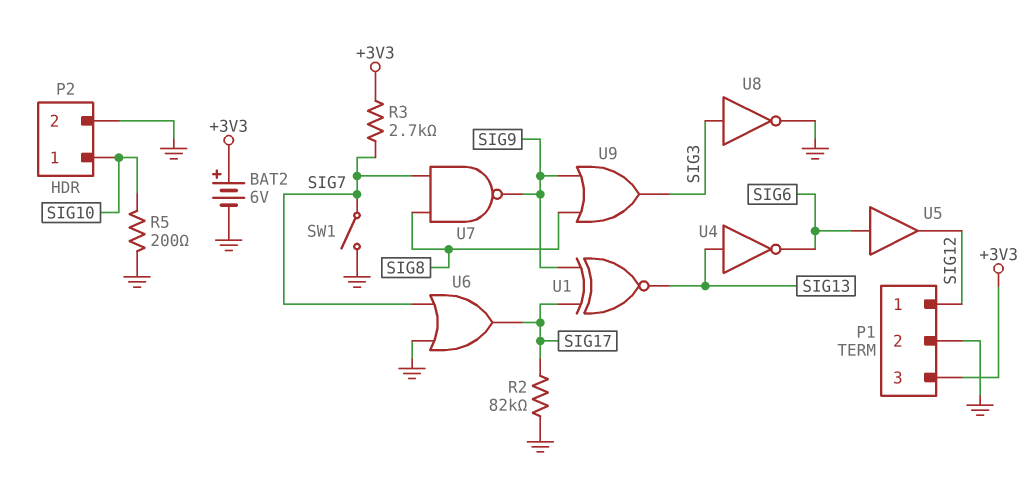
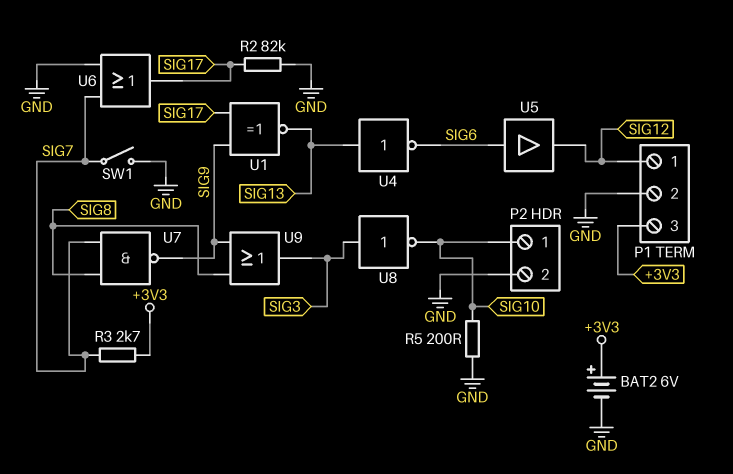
U8: NOT (in SIG3, out GND) -> NOT (in SIG3, out SIG10)

